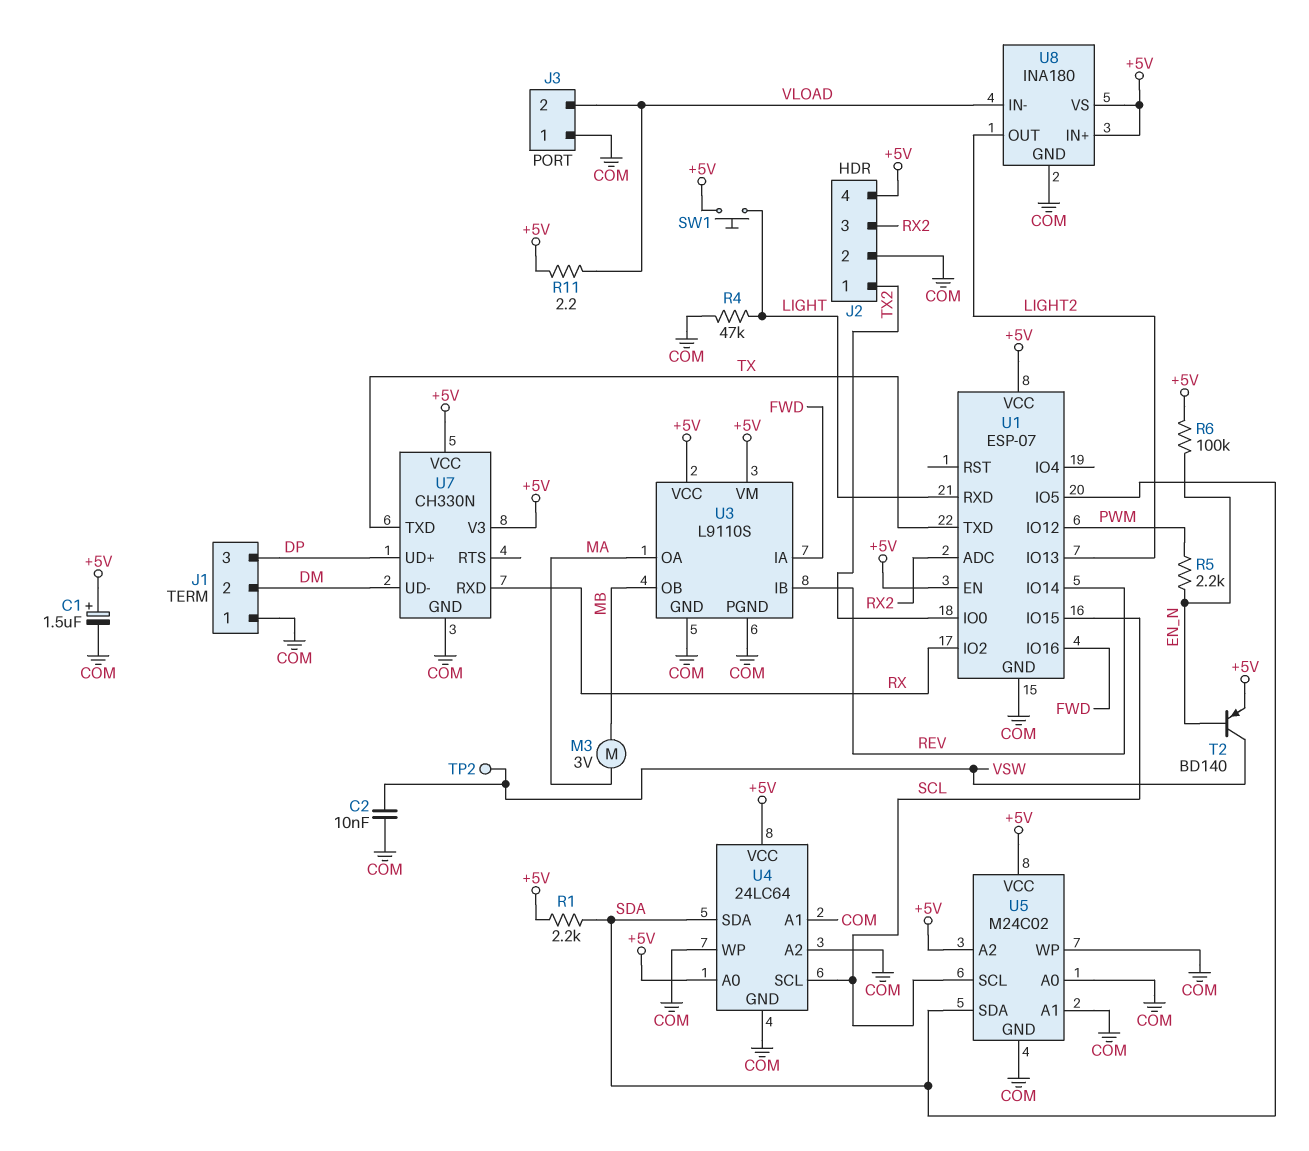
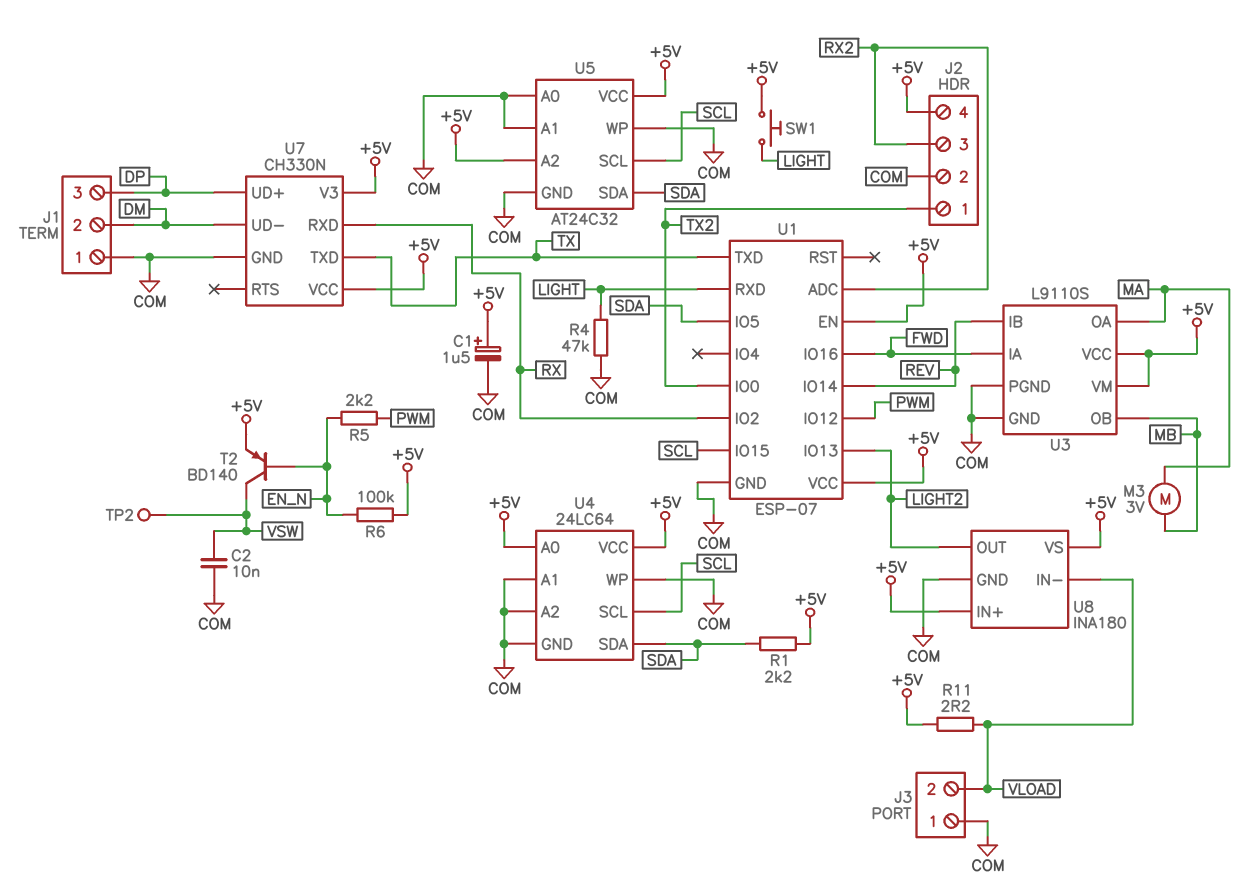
U5: M24C02 -> AT24C32

